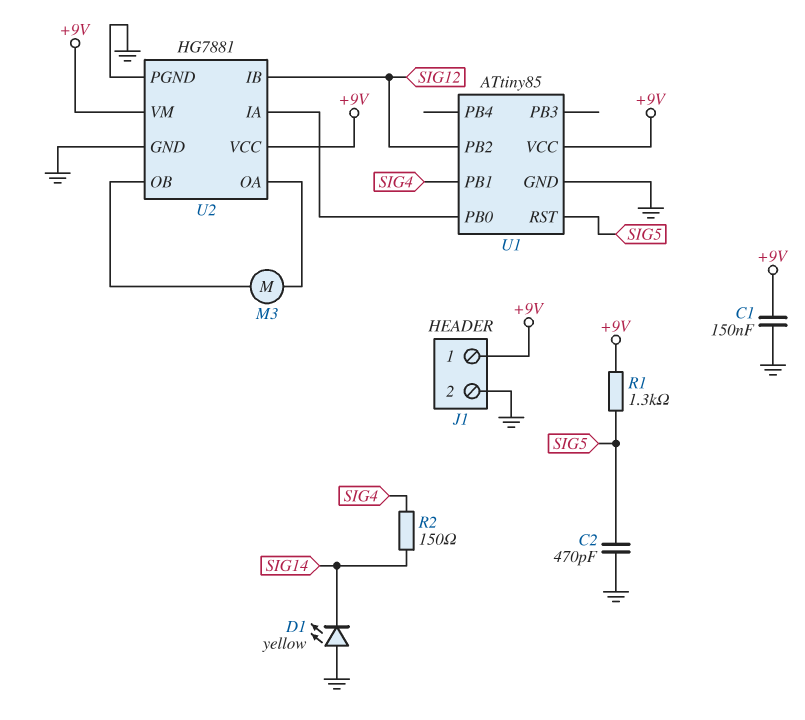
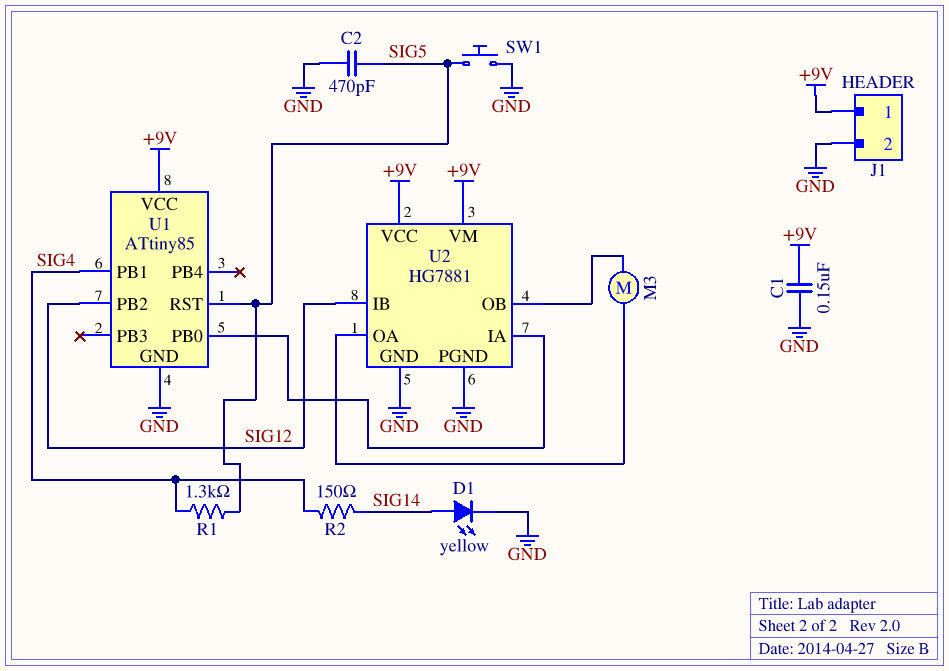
D1: LED yellow (A GND, K SIG14) -> LED yellow (A SIG14, K GND)
R1: 1.3k (+9V, SIG5) -> 1.3k (SIG4, SIG5)
SW1: none -> button (GND, SIG5)

